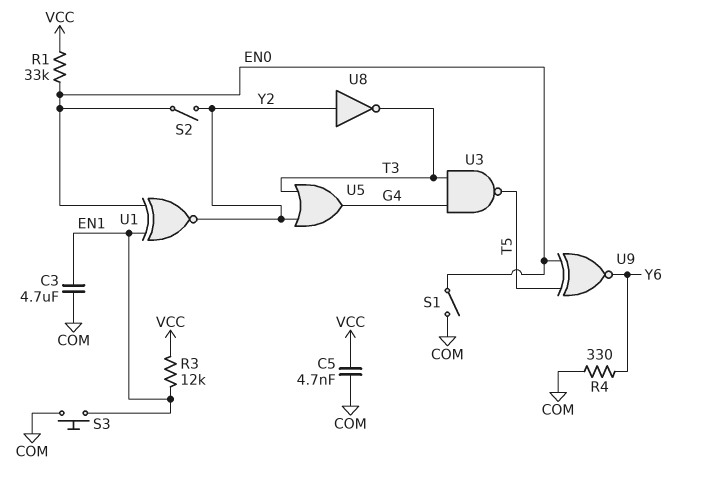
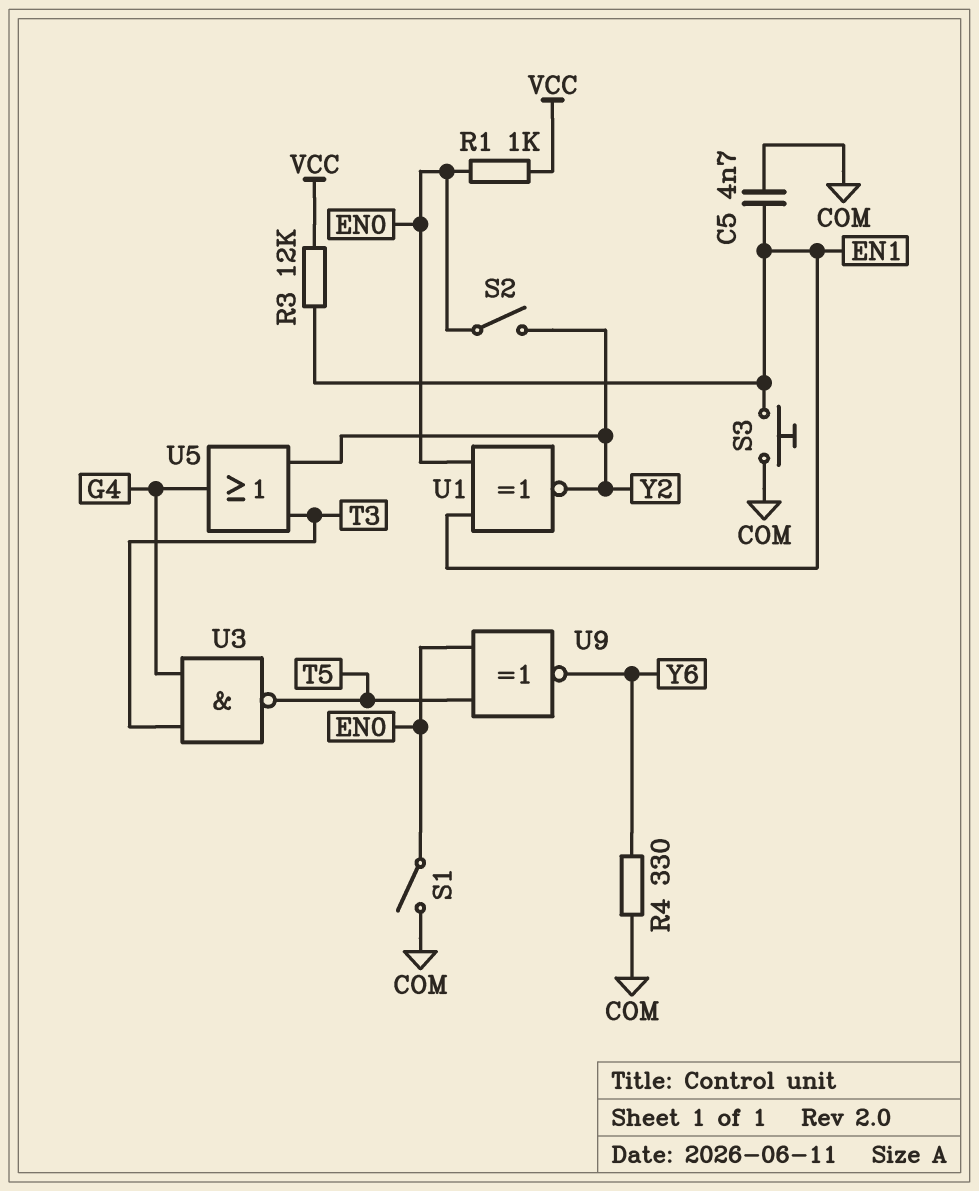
C3: 4.7uF (COM, EN1) -> none
C5: 4.7nF (COM, VCC) -> 4.7nF (COM, EN1)
R1: 33k (EN0, VCC) -> 1k (EN0, VCC)
U8: NOT (in Y2, out T3) -> none

